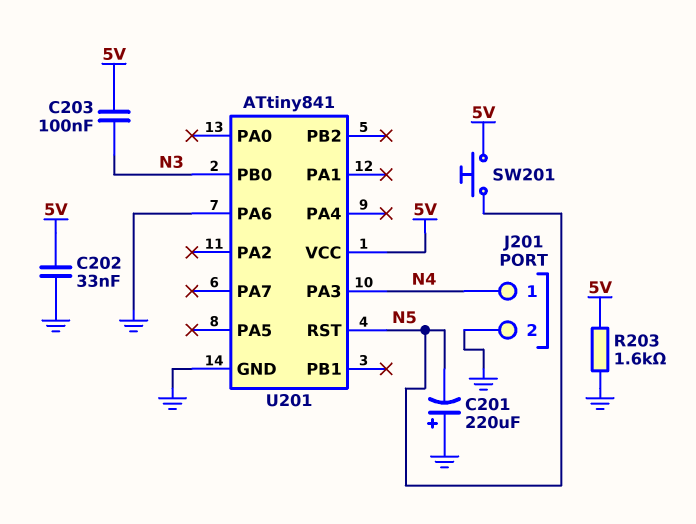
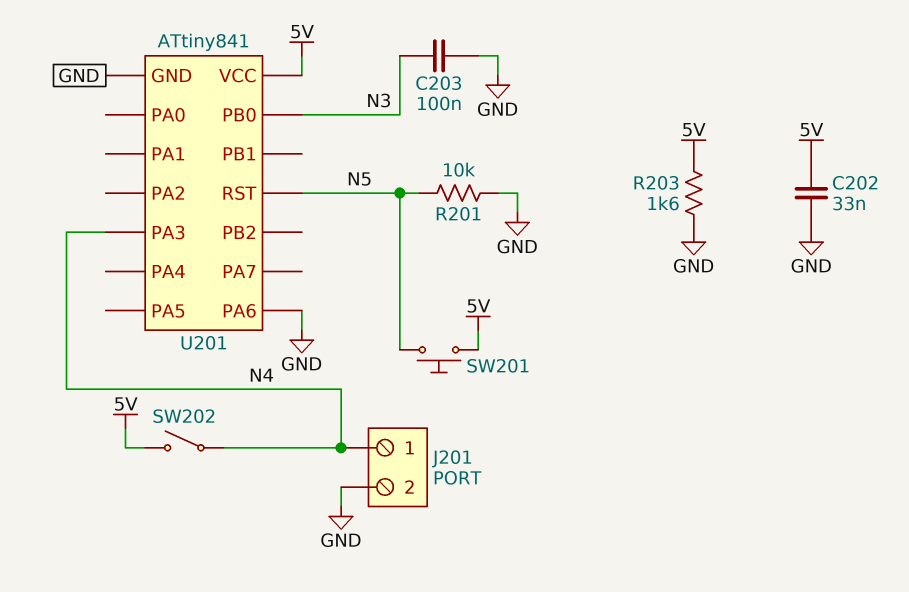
C201: 220uF (plus GND, minus N5) -> none
C203: 100nF (5V, N3) -> 100nF (GND, N3)
R201: none -> 10k (GND, N5)
SW202: none -> switch (5V, N4)

